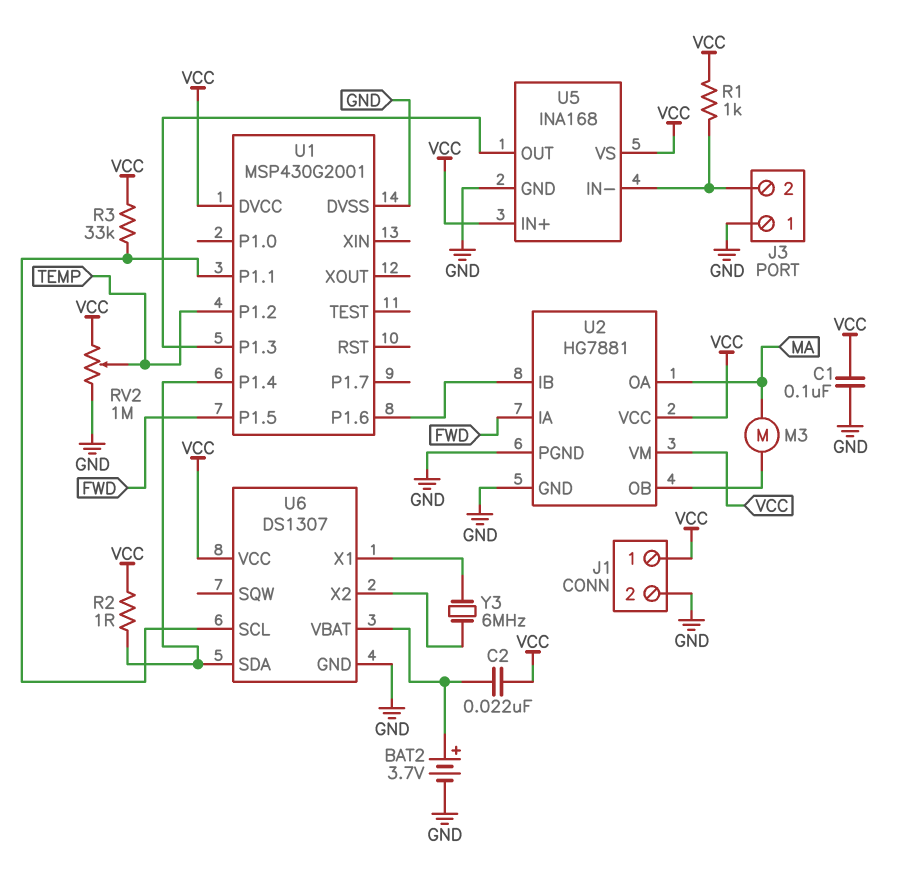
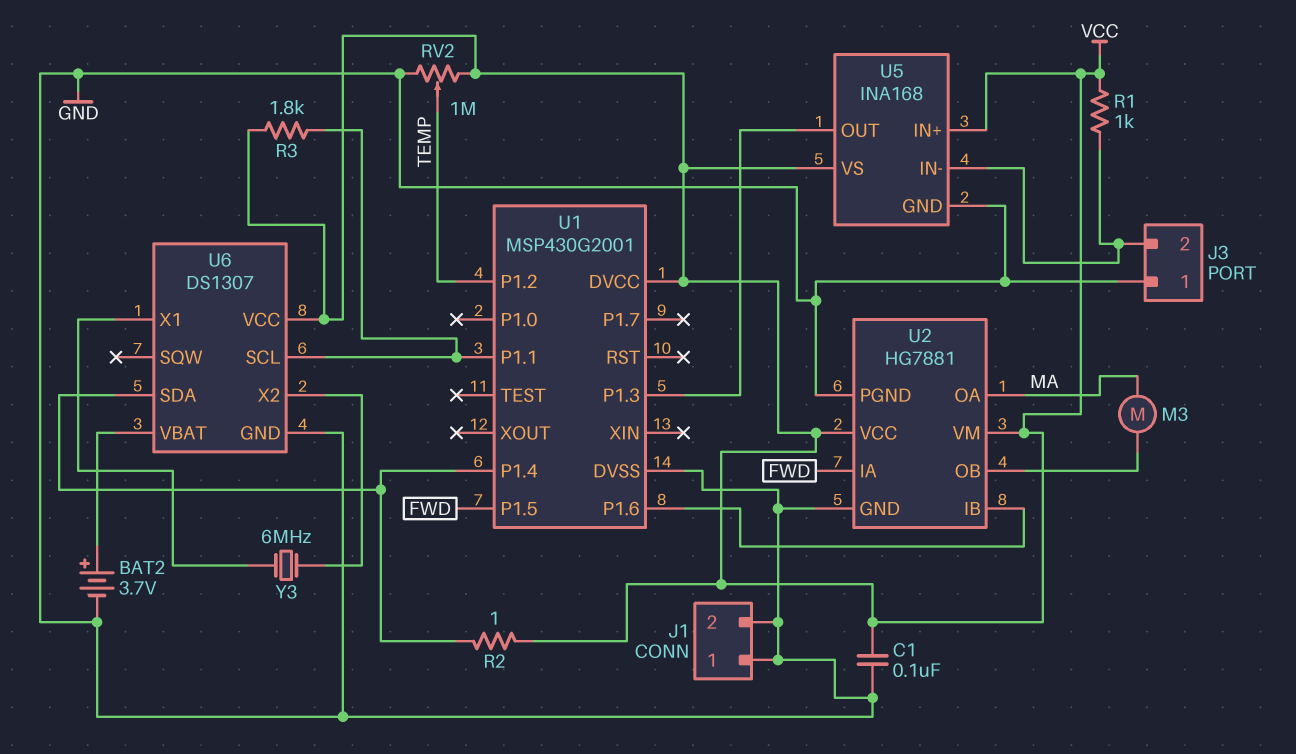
C2: 22nF (U6/VBAT, VCC) -> none
J1 pin 1: VCC -> GND
R3: 33k (U1/P1.1, VCC) -> 1.8k (U1/P1.1, VCC)

